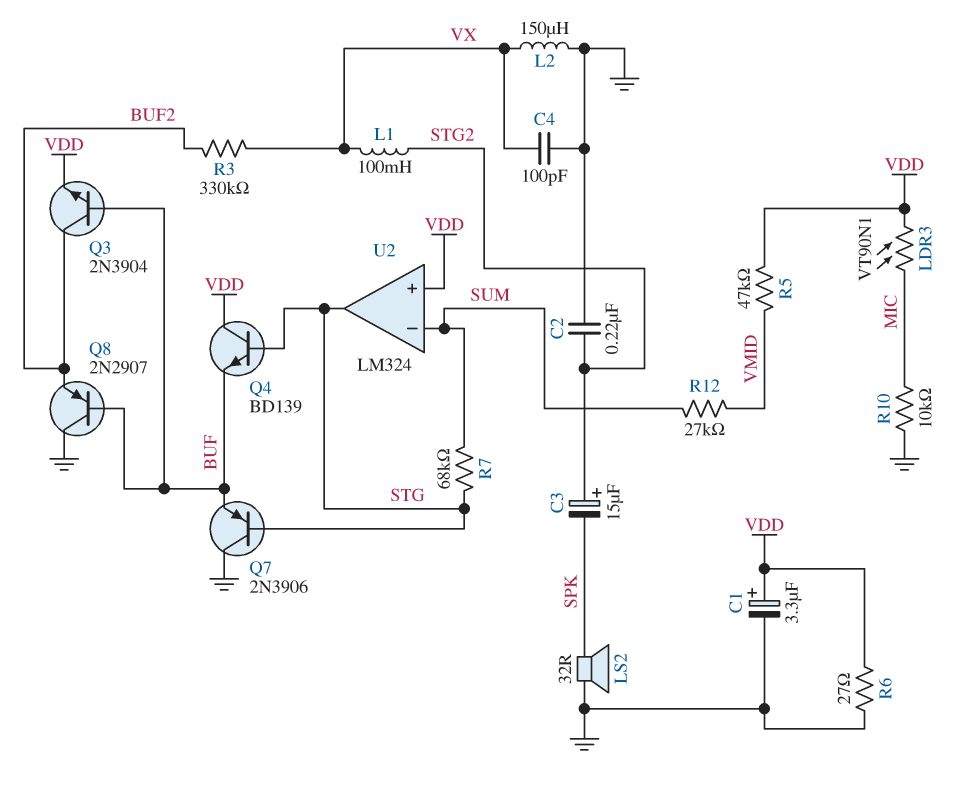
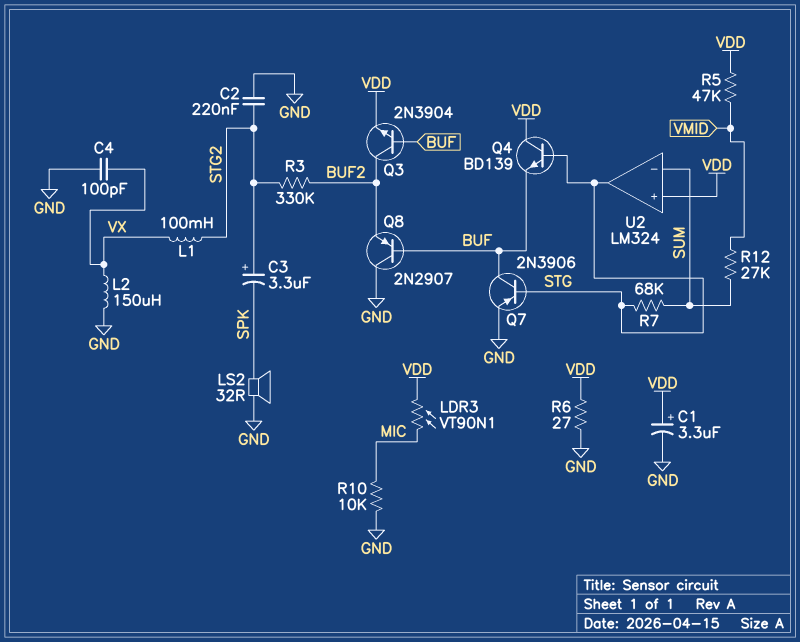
C3: 15uF (plus STG2, minus SPK) -> 3.3uF (plus STG2, minus SPK)
Q7: PNP 2N3906 (B STG, C GND, E BUF) -> PNP 2N3906 (B STG, C BUF, E GND)
R3: 330k (BUF2, VX) -> 330k (BUF2, STG2)

